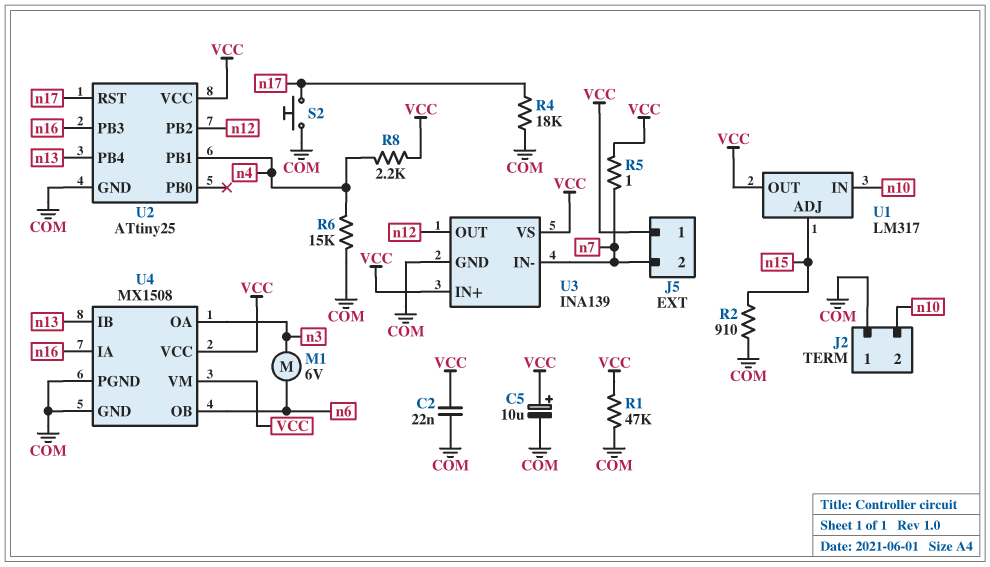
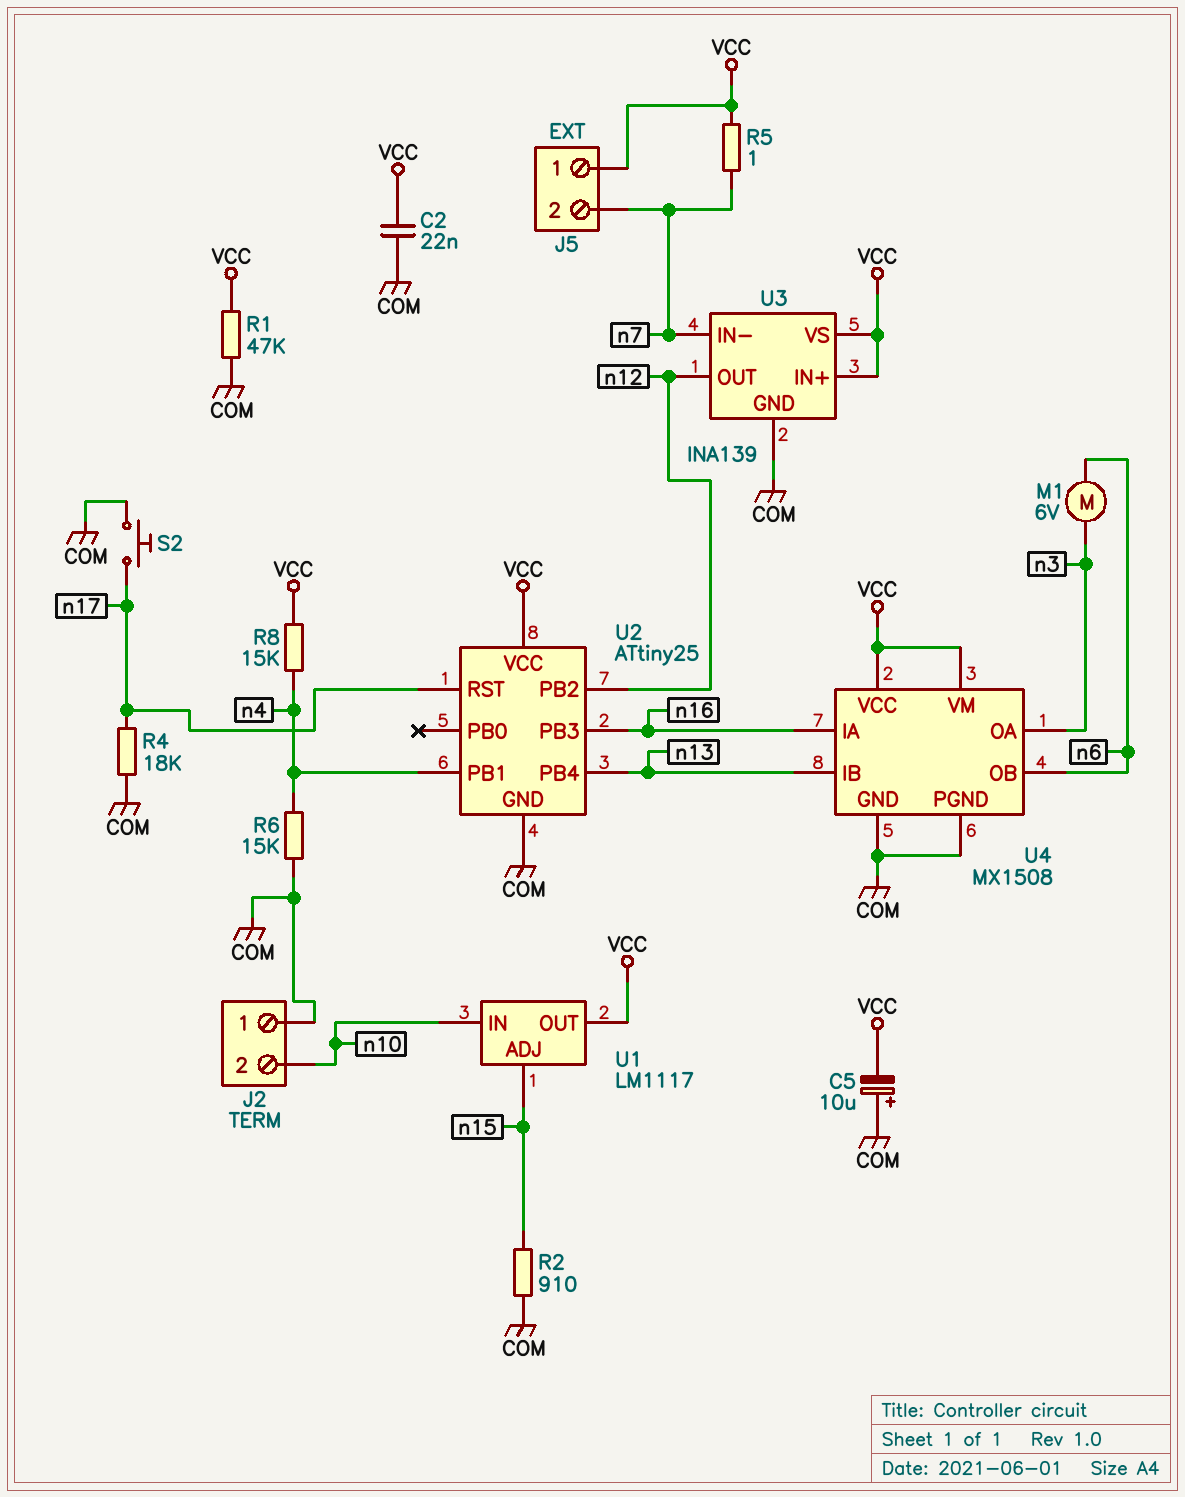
C5: 10uF (plus VCC, minus COM) -> 10uF (plus COM, minus VCC)
R8: 2.2k (VCC, n4) -> 15k (VCC, n4)
U1: LM317 -> LM1117

